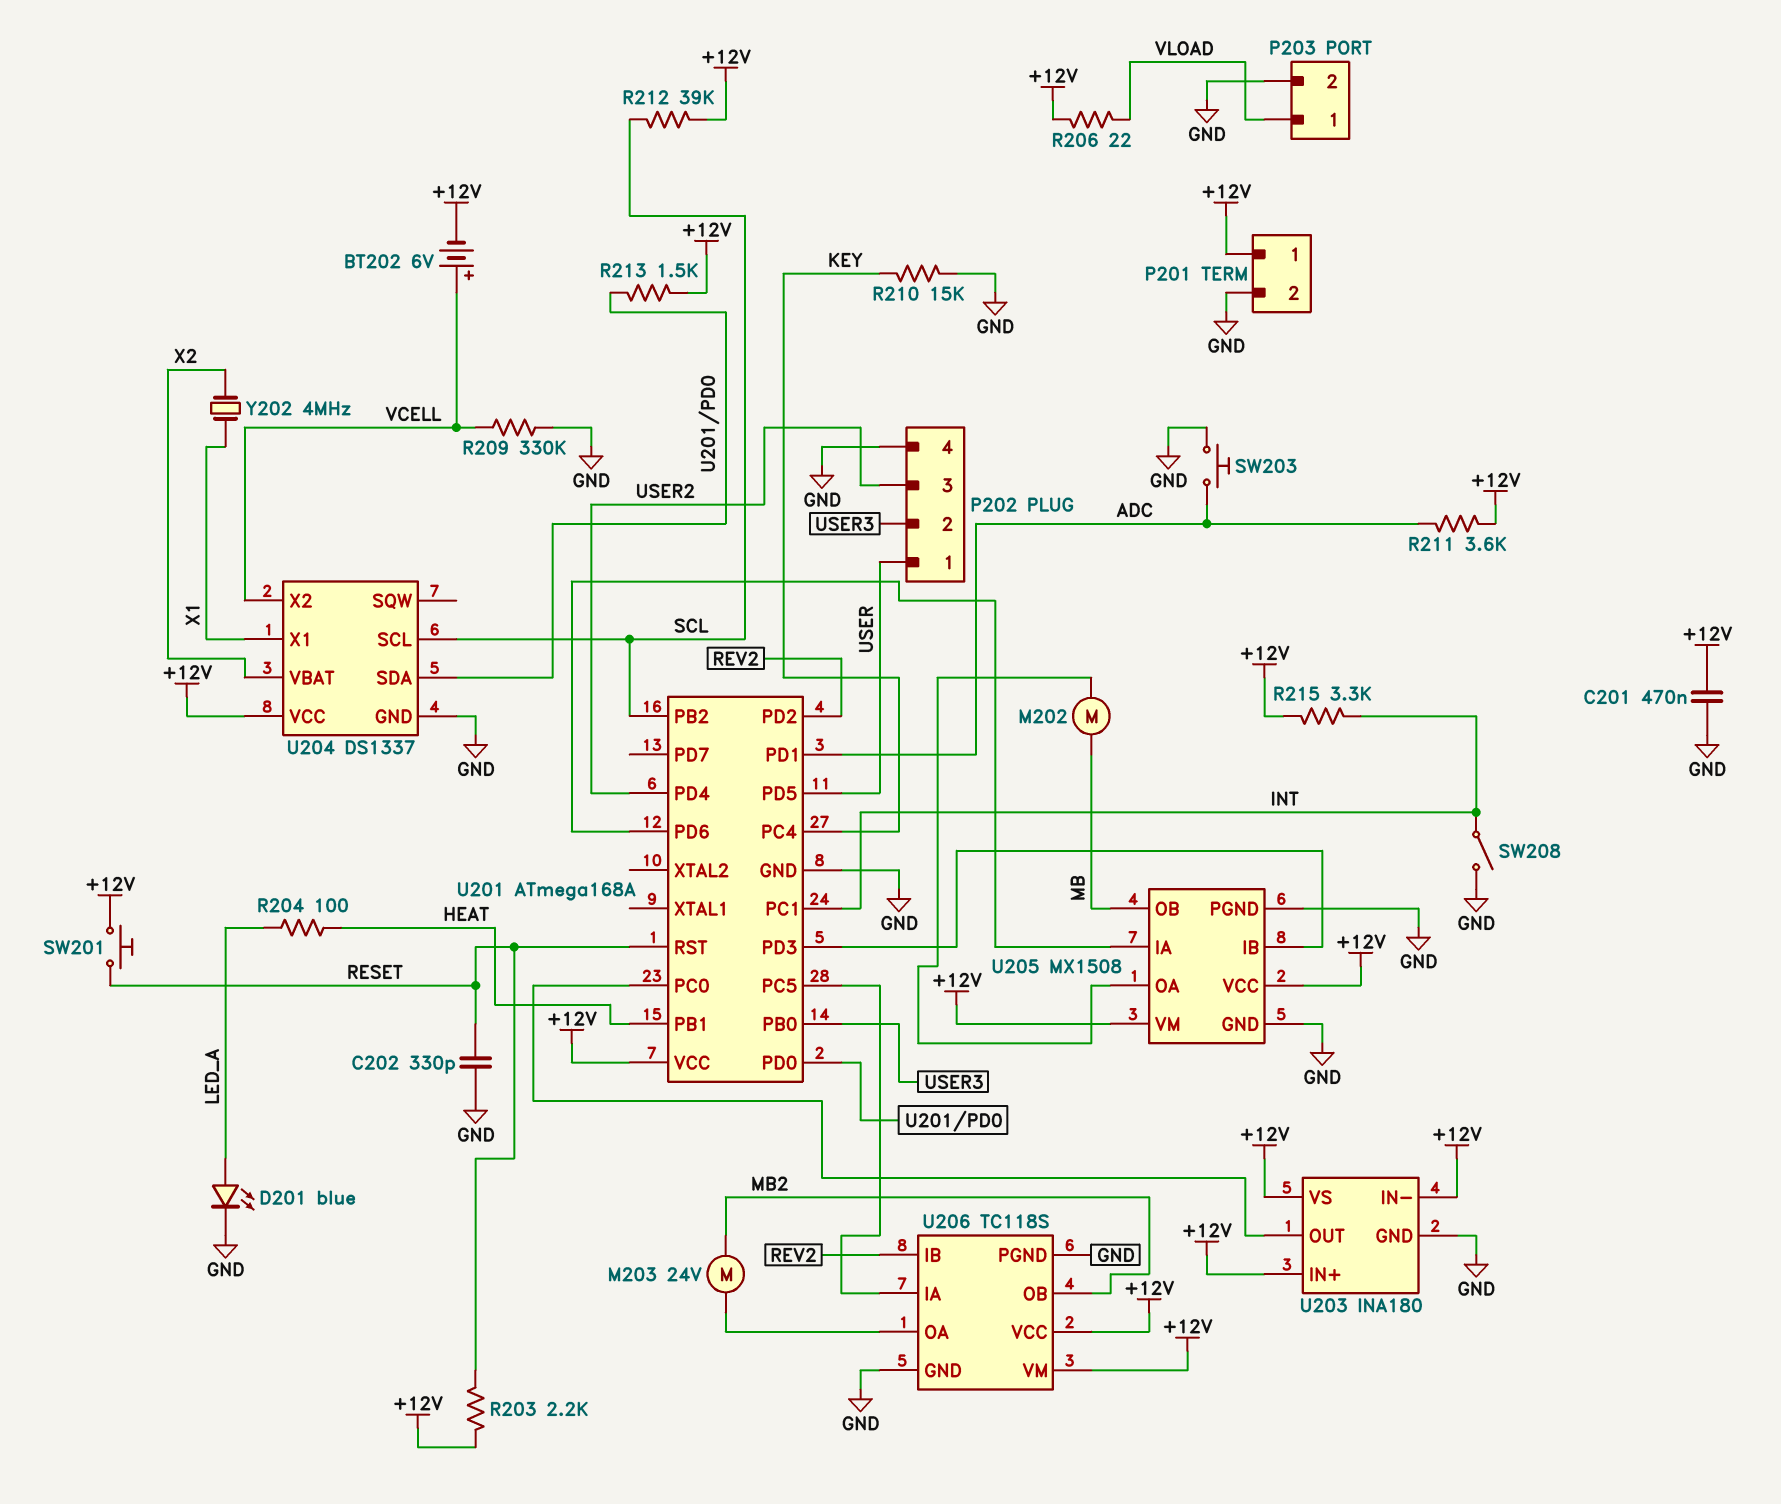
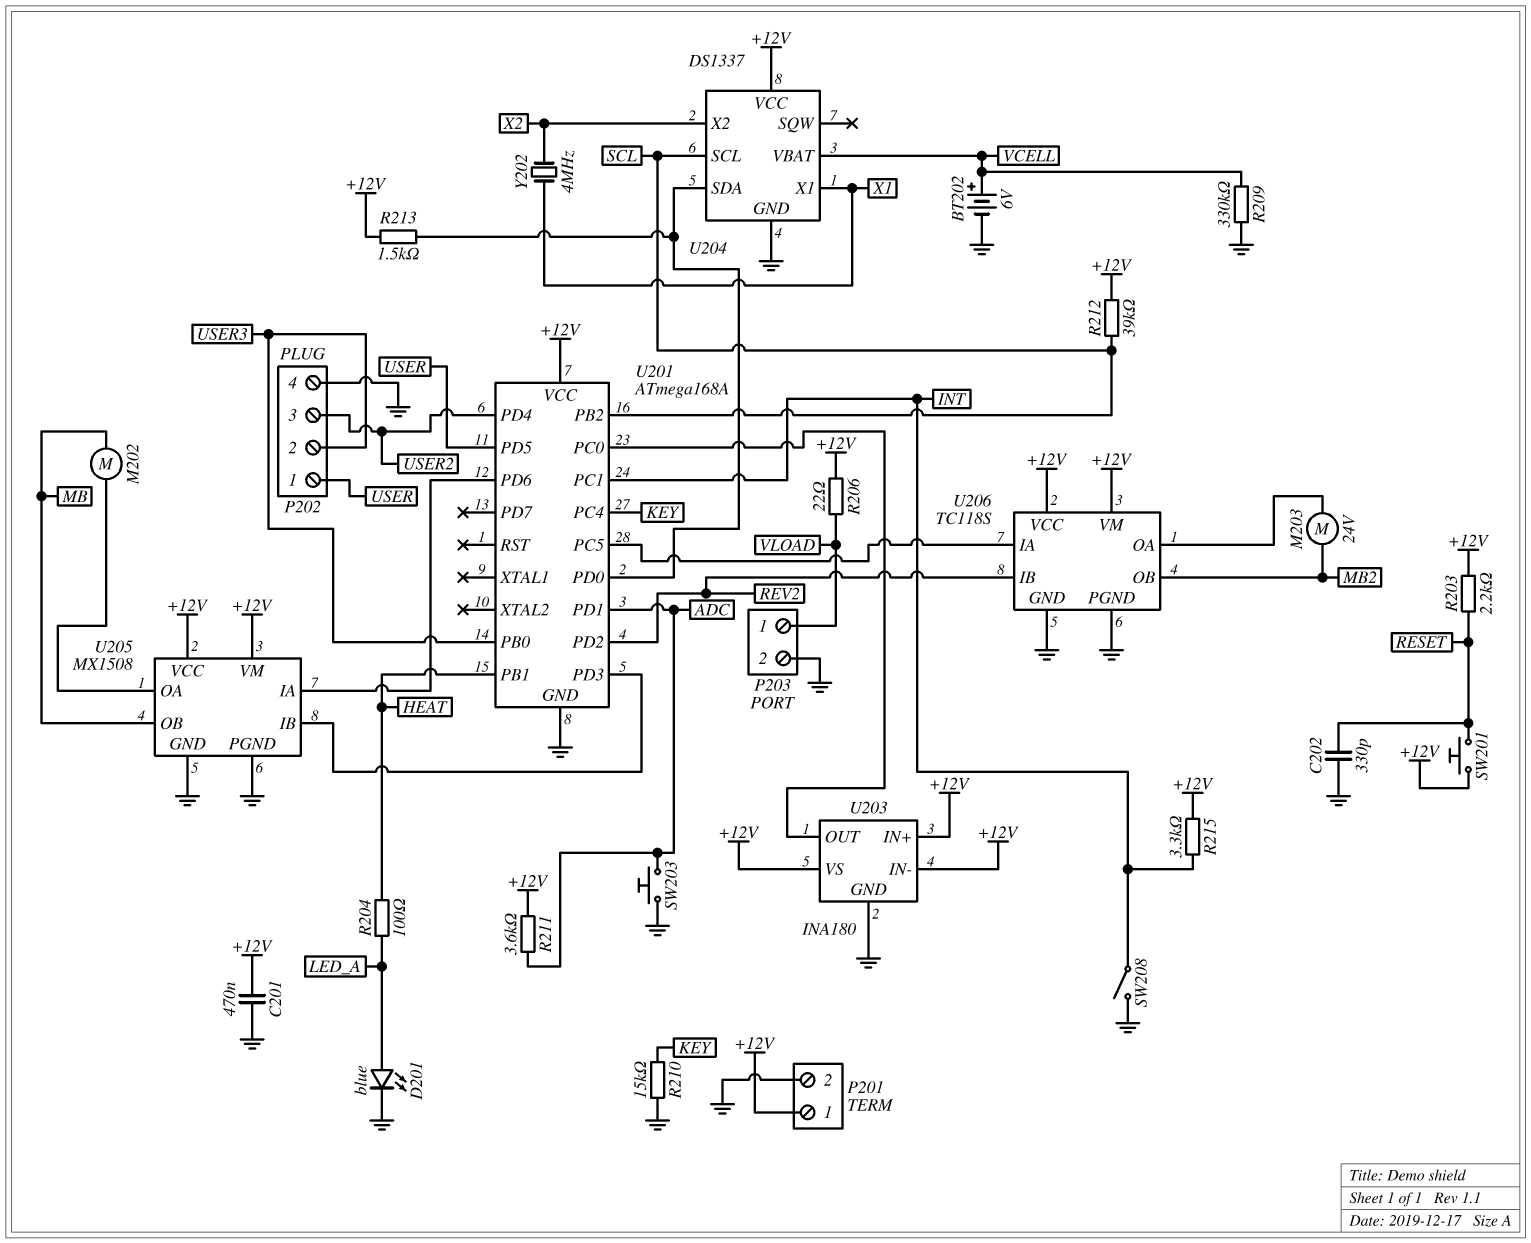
BT202: 6V (plus VCELL, minus +12V) -> 6V (plus VCELL, minus GND)
U201 pin RST: RESET -> none
U204 pin VBAT: X2 -> VCELL
U204 pin X2: VCELL -> X2

